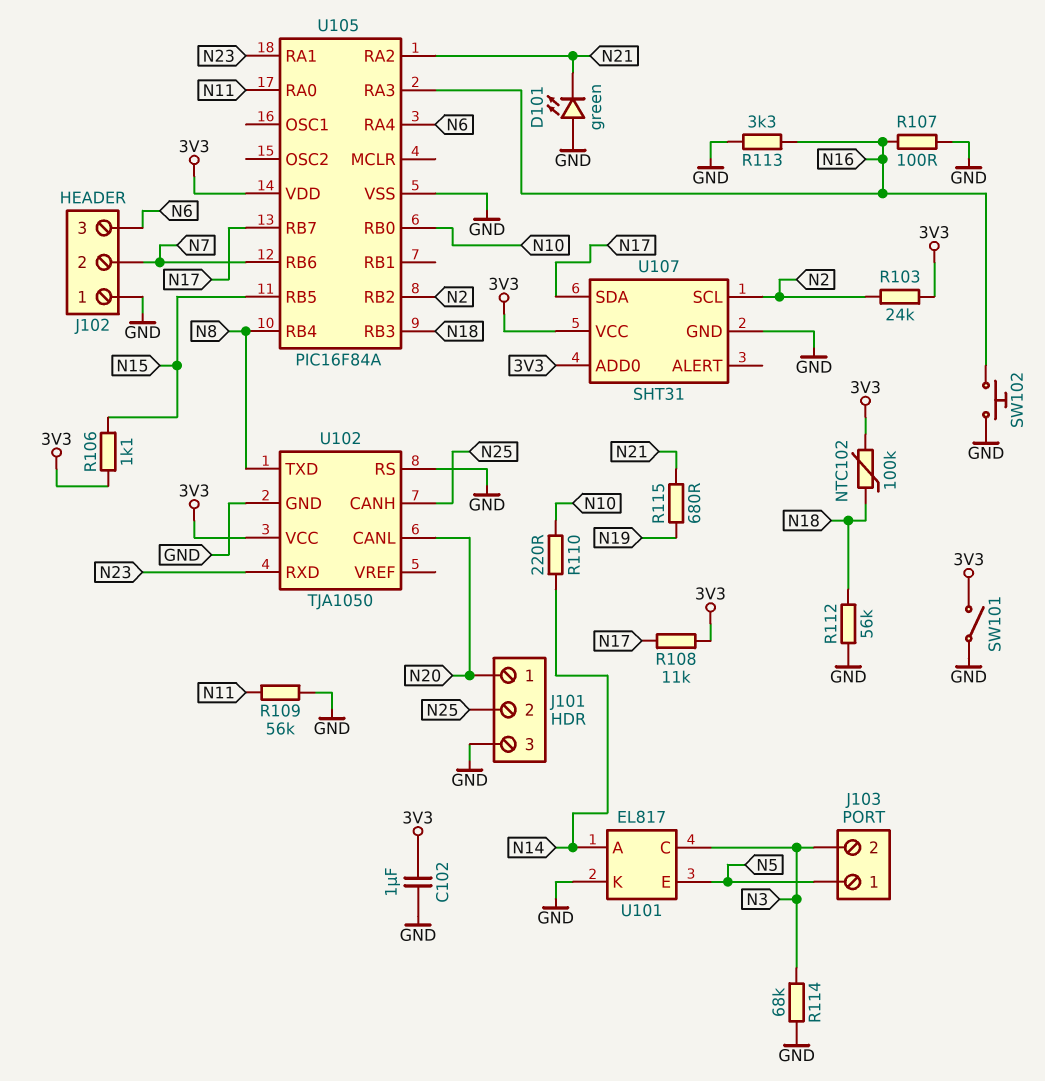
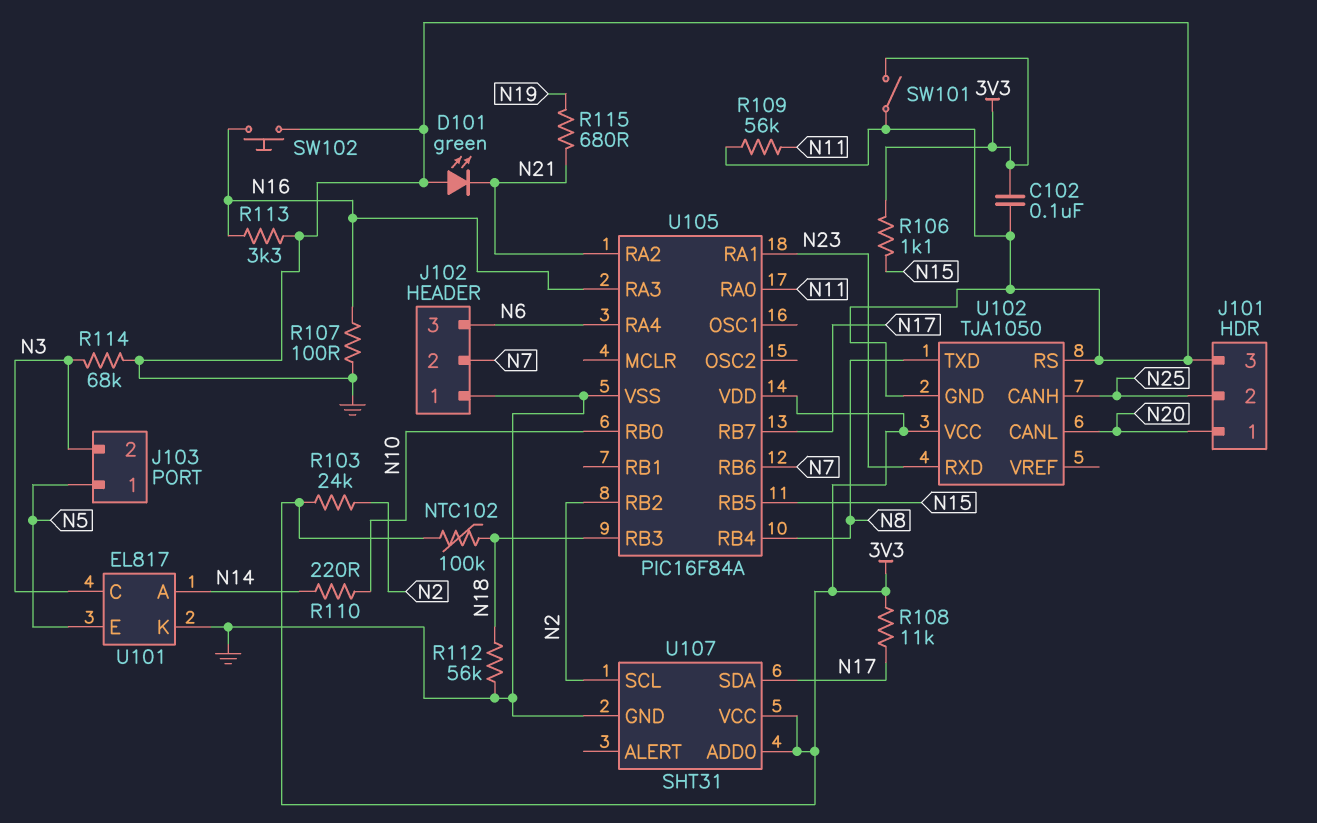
C102: 1uF (3V3, GND) -> 100nF (3V3, GND)

